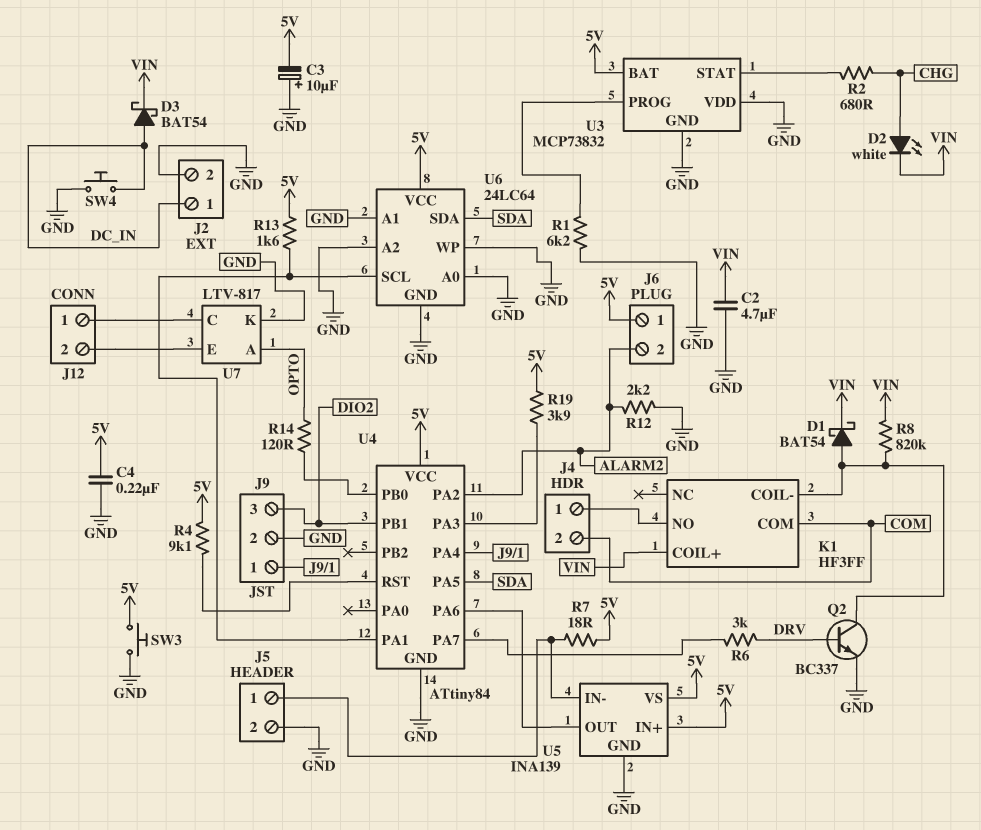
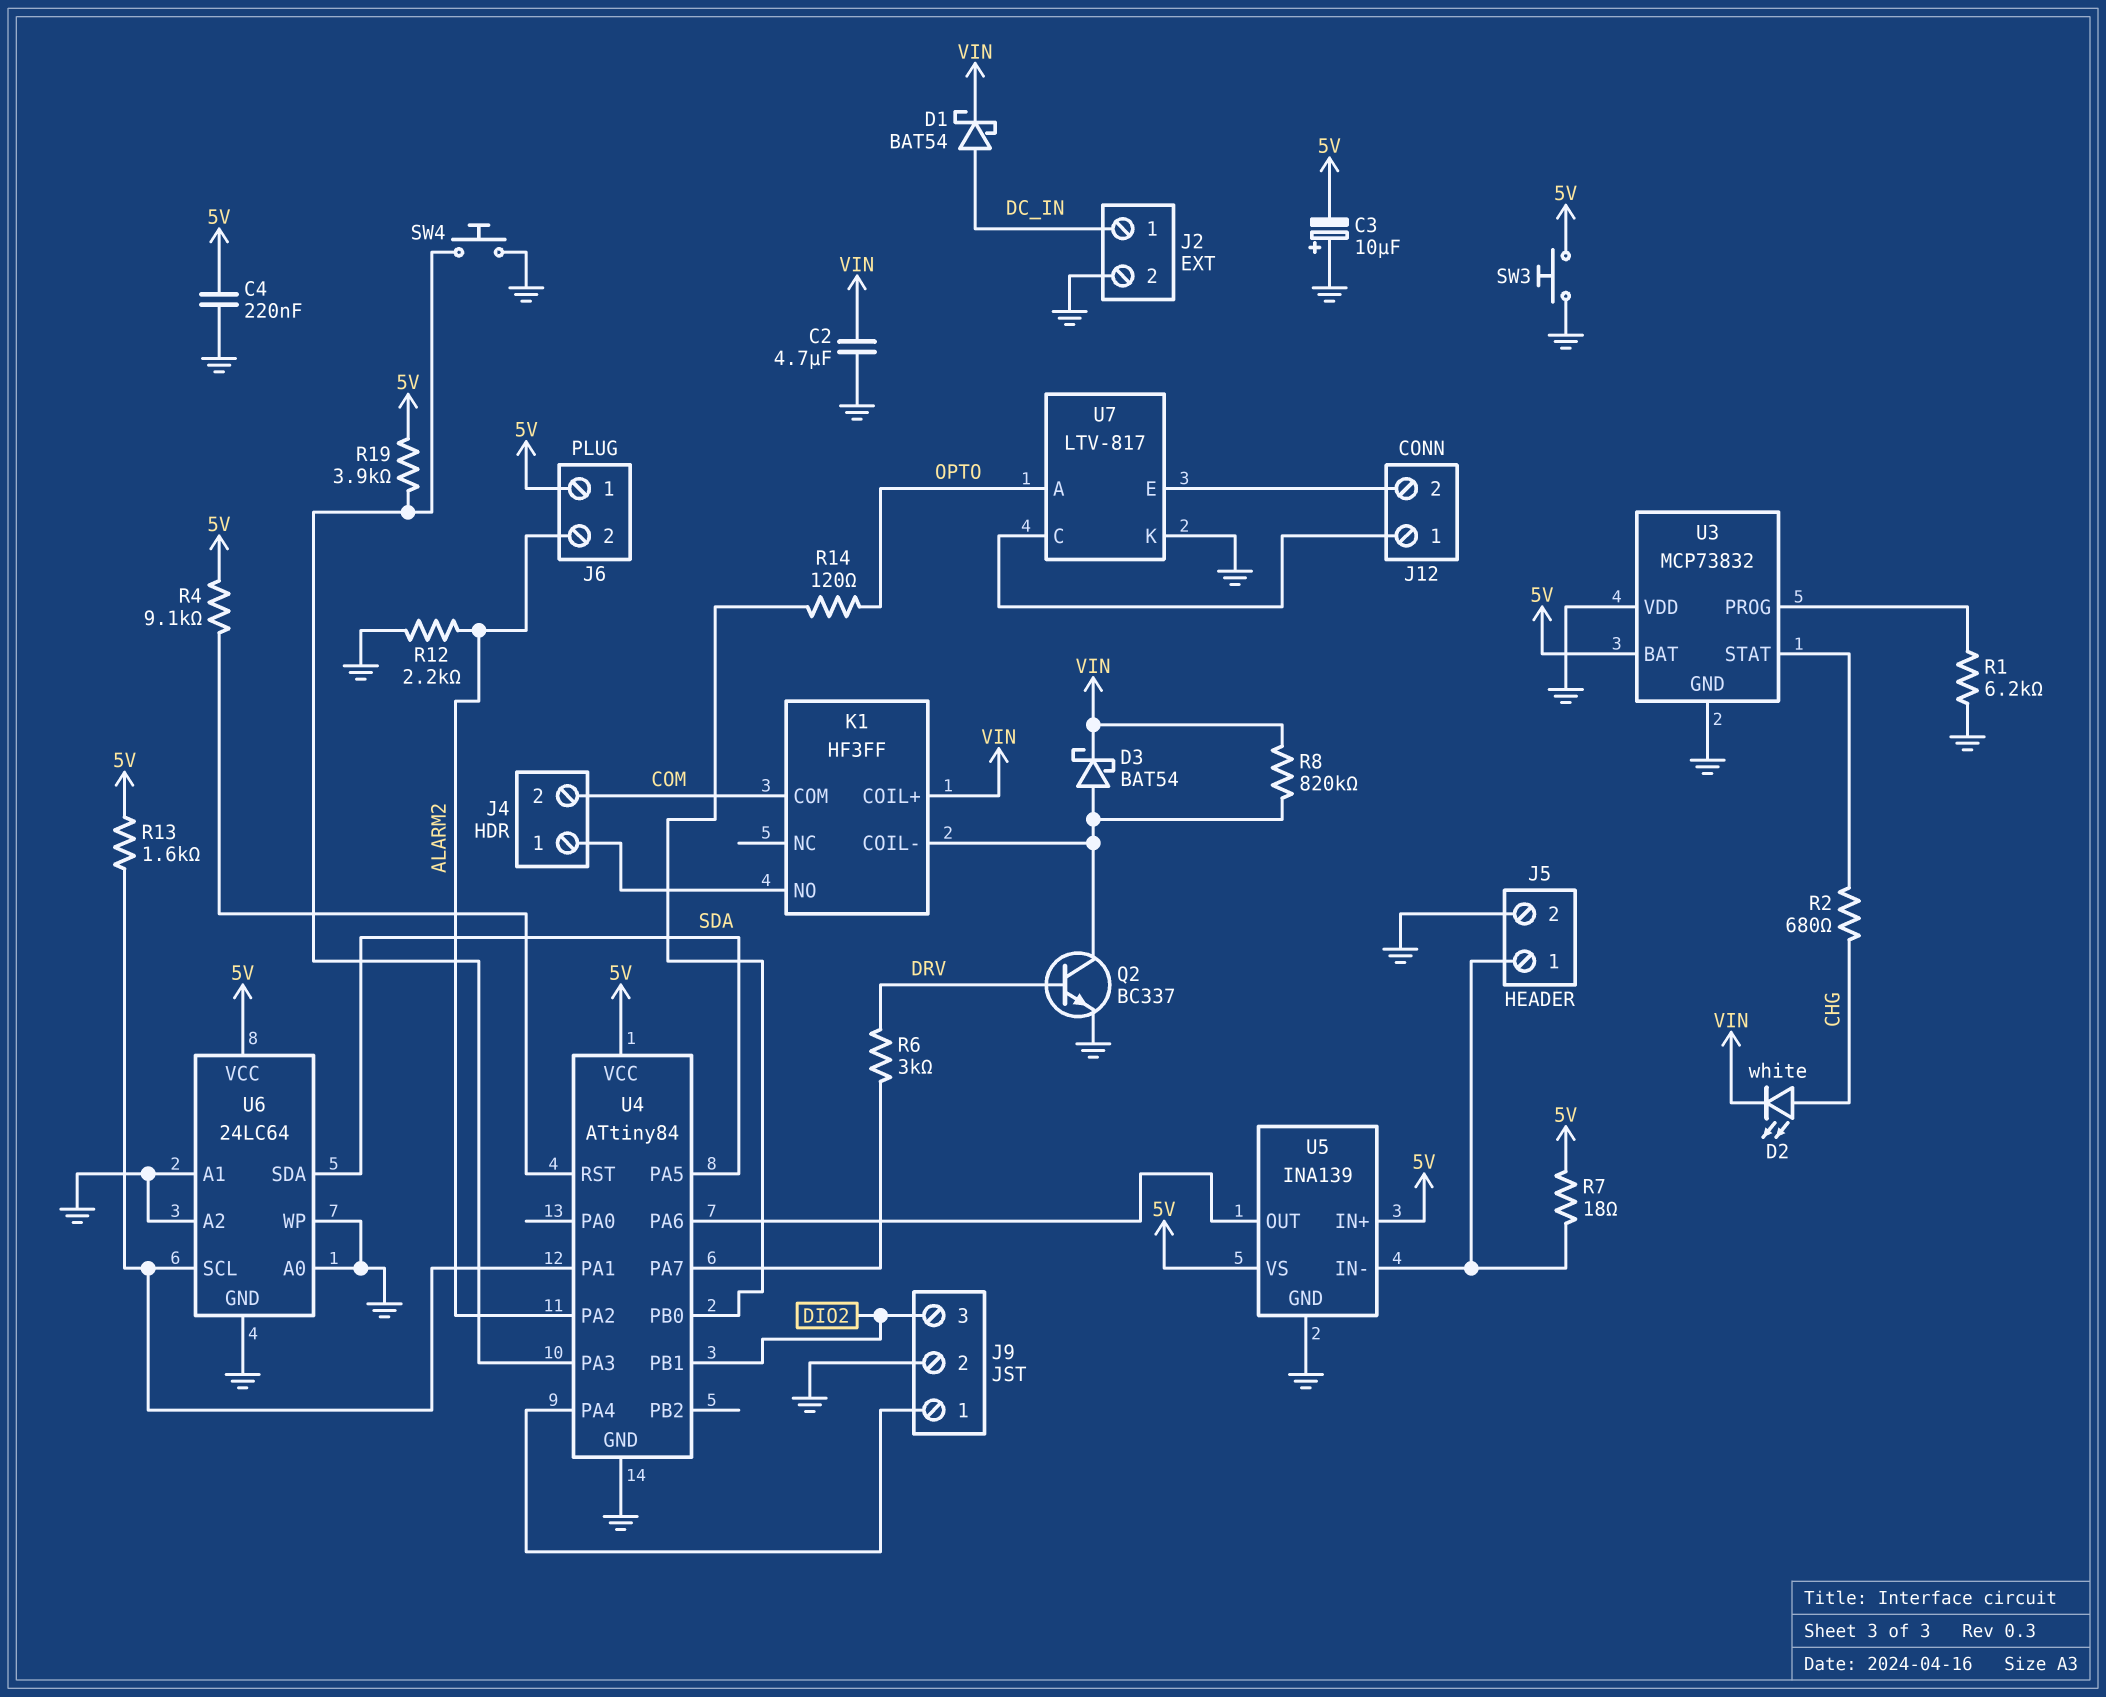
D1: schottky BAT54 (A K1/COIL-, K VIN) -> schottky BAT54 (A DC_IN, K VIN)
D3: schottky BAT54 (A DC_IN, K VIN) -> schottky BAT54 (A K1/COIL-, K VIN)
SW4: button (DC_IN, GND) -> button (GND, U4/PA3)

